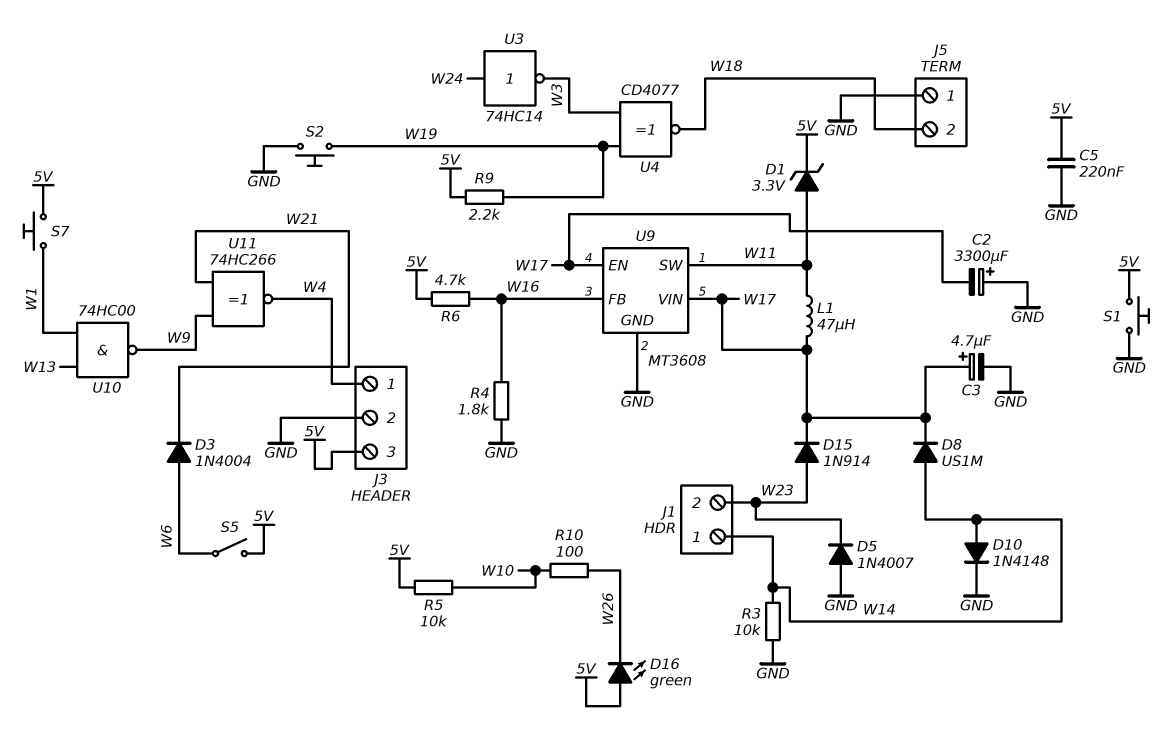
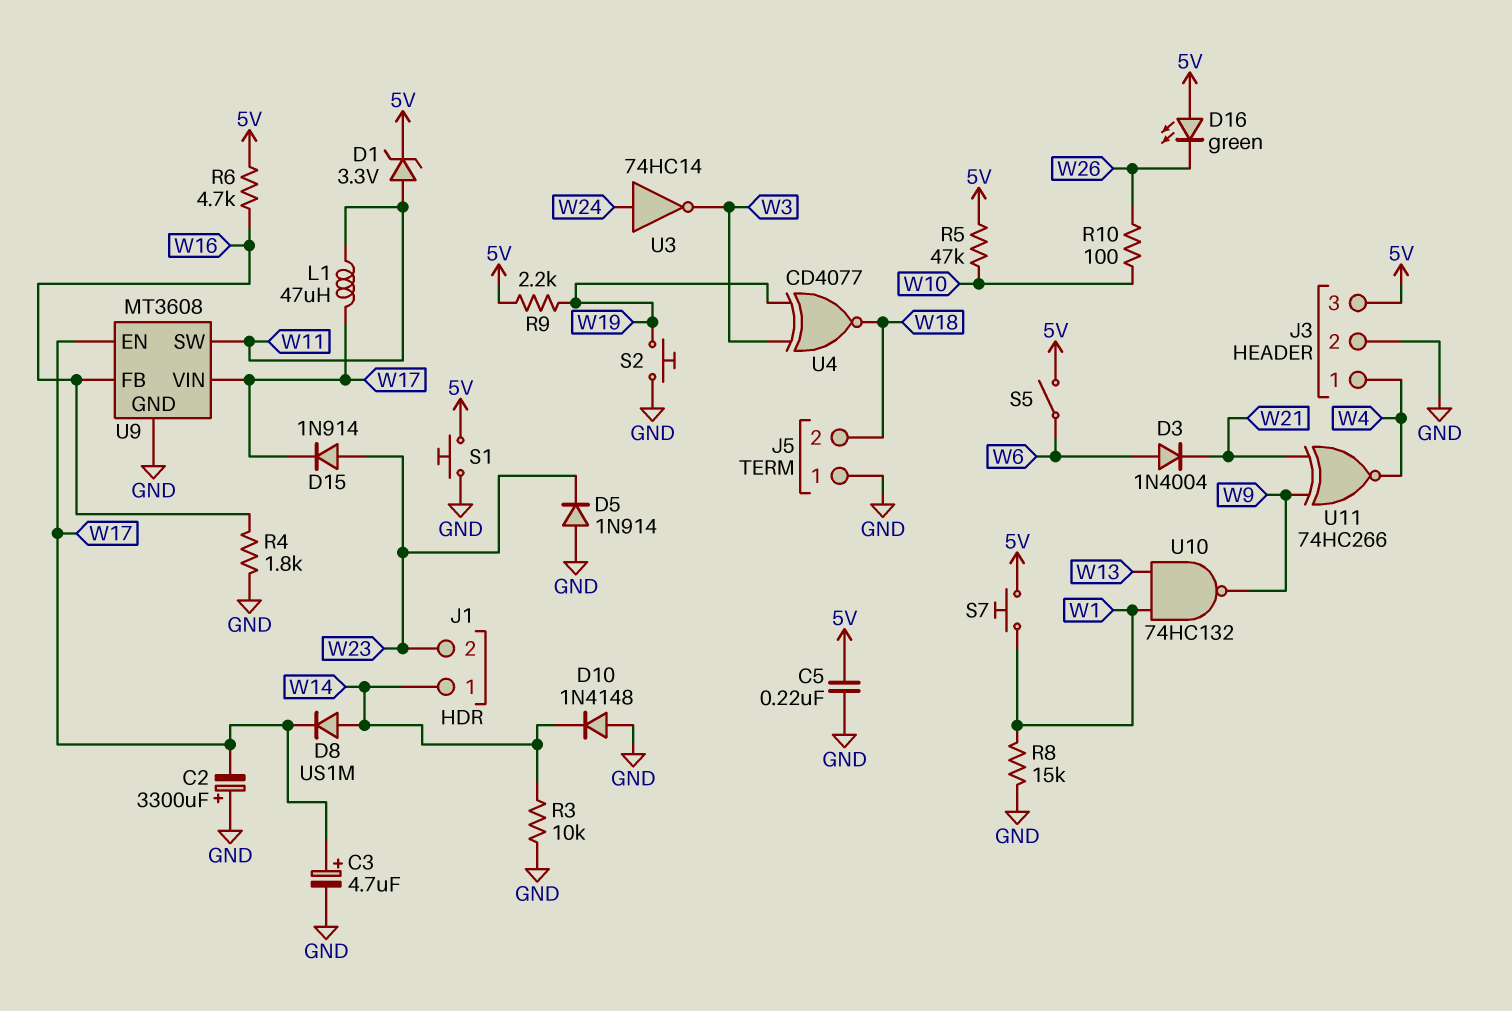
D5: diode 1N4007 (A GND, K W23) -> diode 1N914 (A GND, K W23)
D10: diode 1N4148 (A W14, K GND) -> diode 1N4148 (A GND, K W14)
R5: 10k (5V, W10) -> 47k (5V, W10)
R8: none -> 15k (GND, W1)
U10: NAND 74HC00 (in W1, in W13, out W9) -> NAND 74HC132 (in W1, in W13, out W9)

